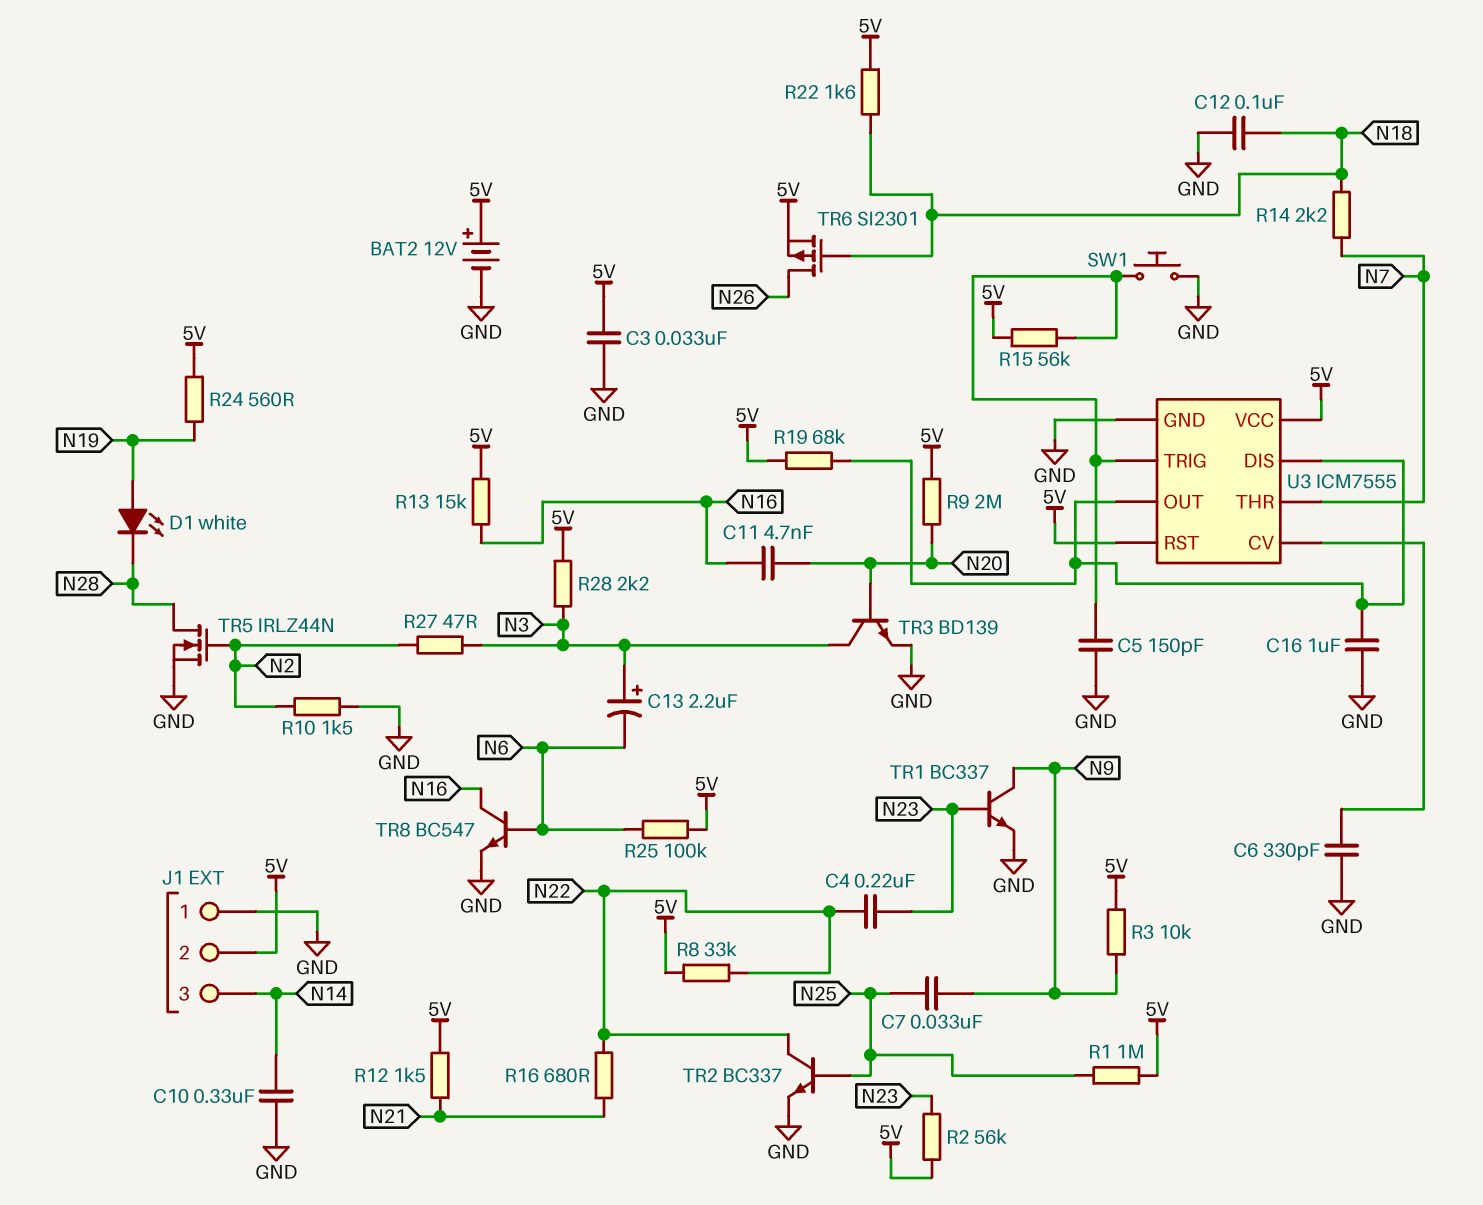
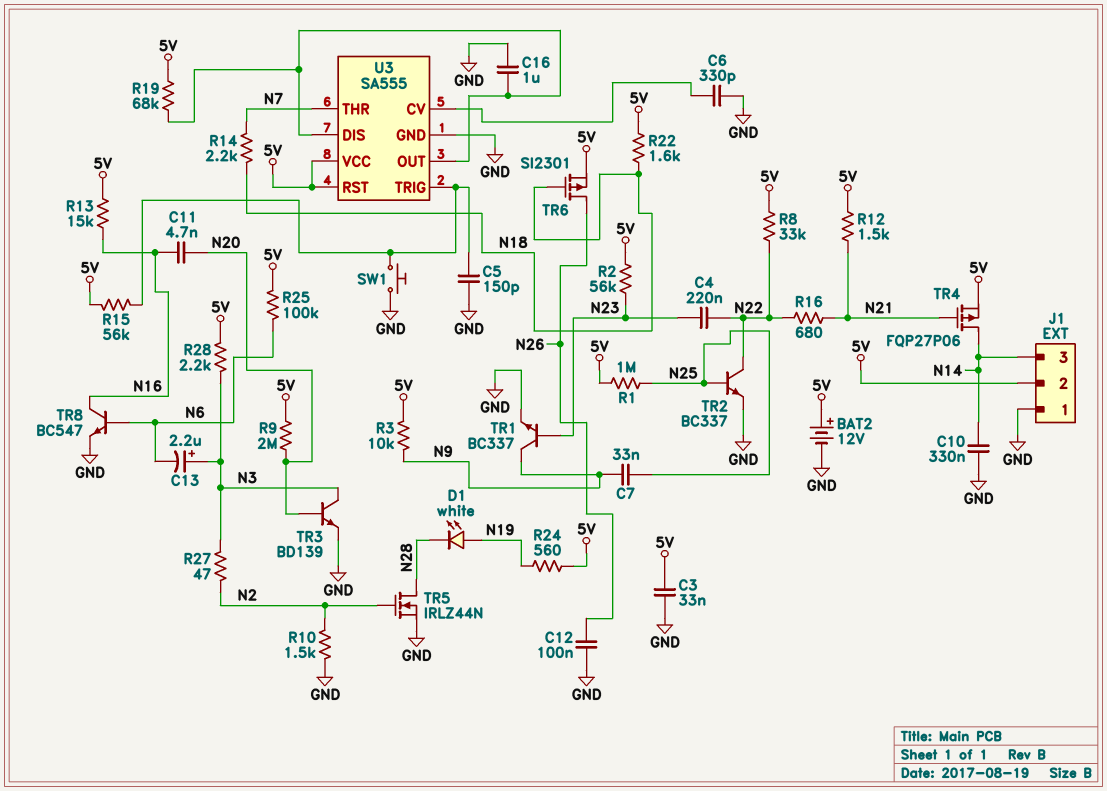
C12: 100nF (GND, N18) -> 100nF (GND, N26)
TR4: none -> PMOS FQP27P06 (G N21, D N14, S 5V)
U3: ICM7555 -> SA555

